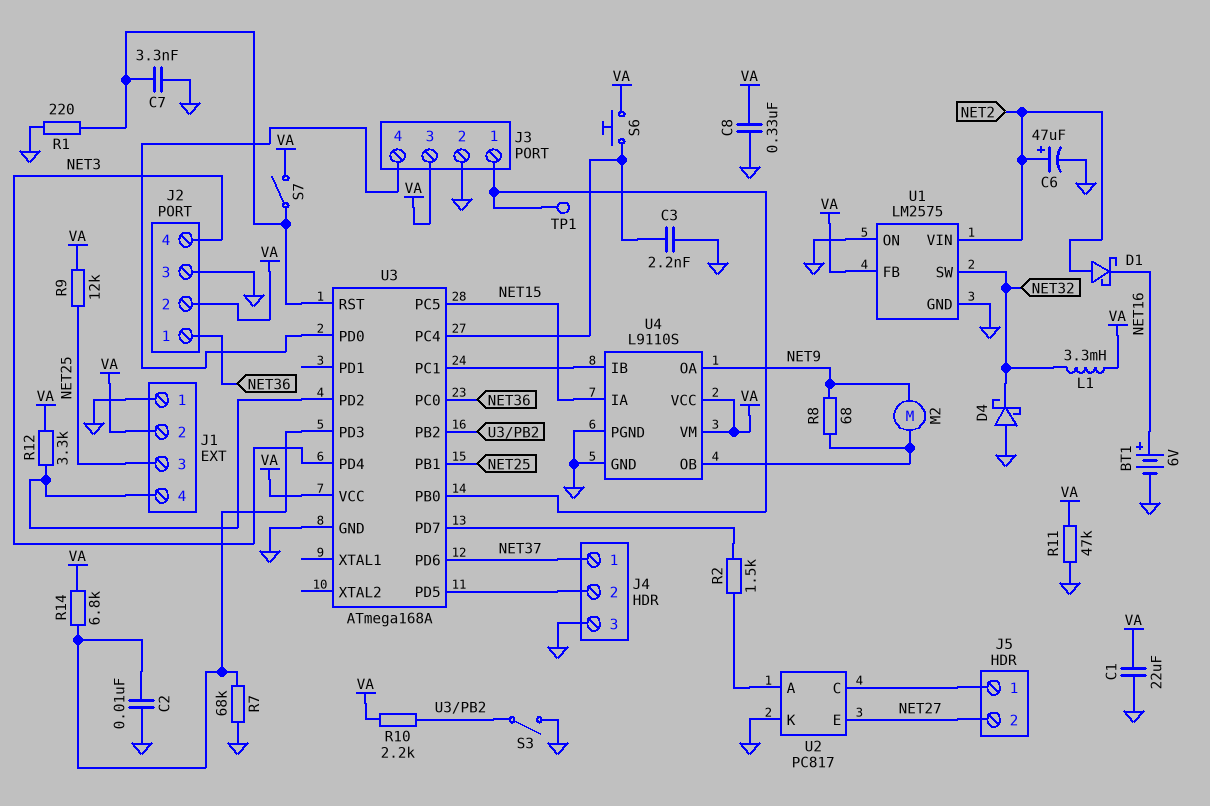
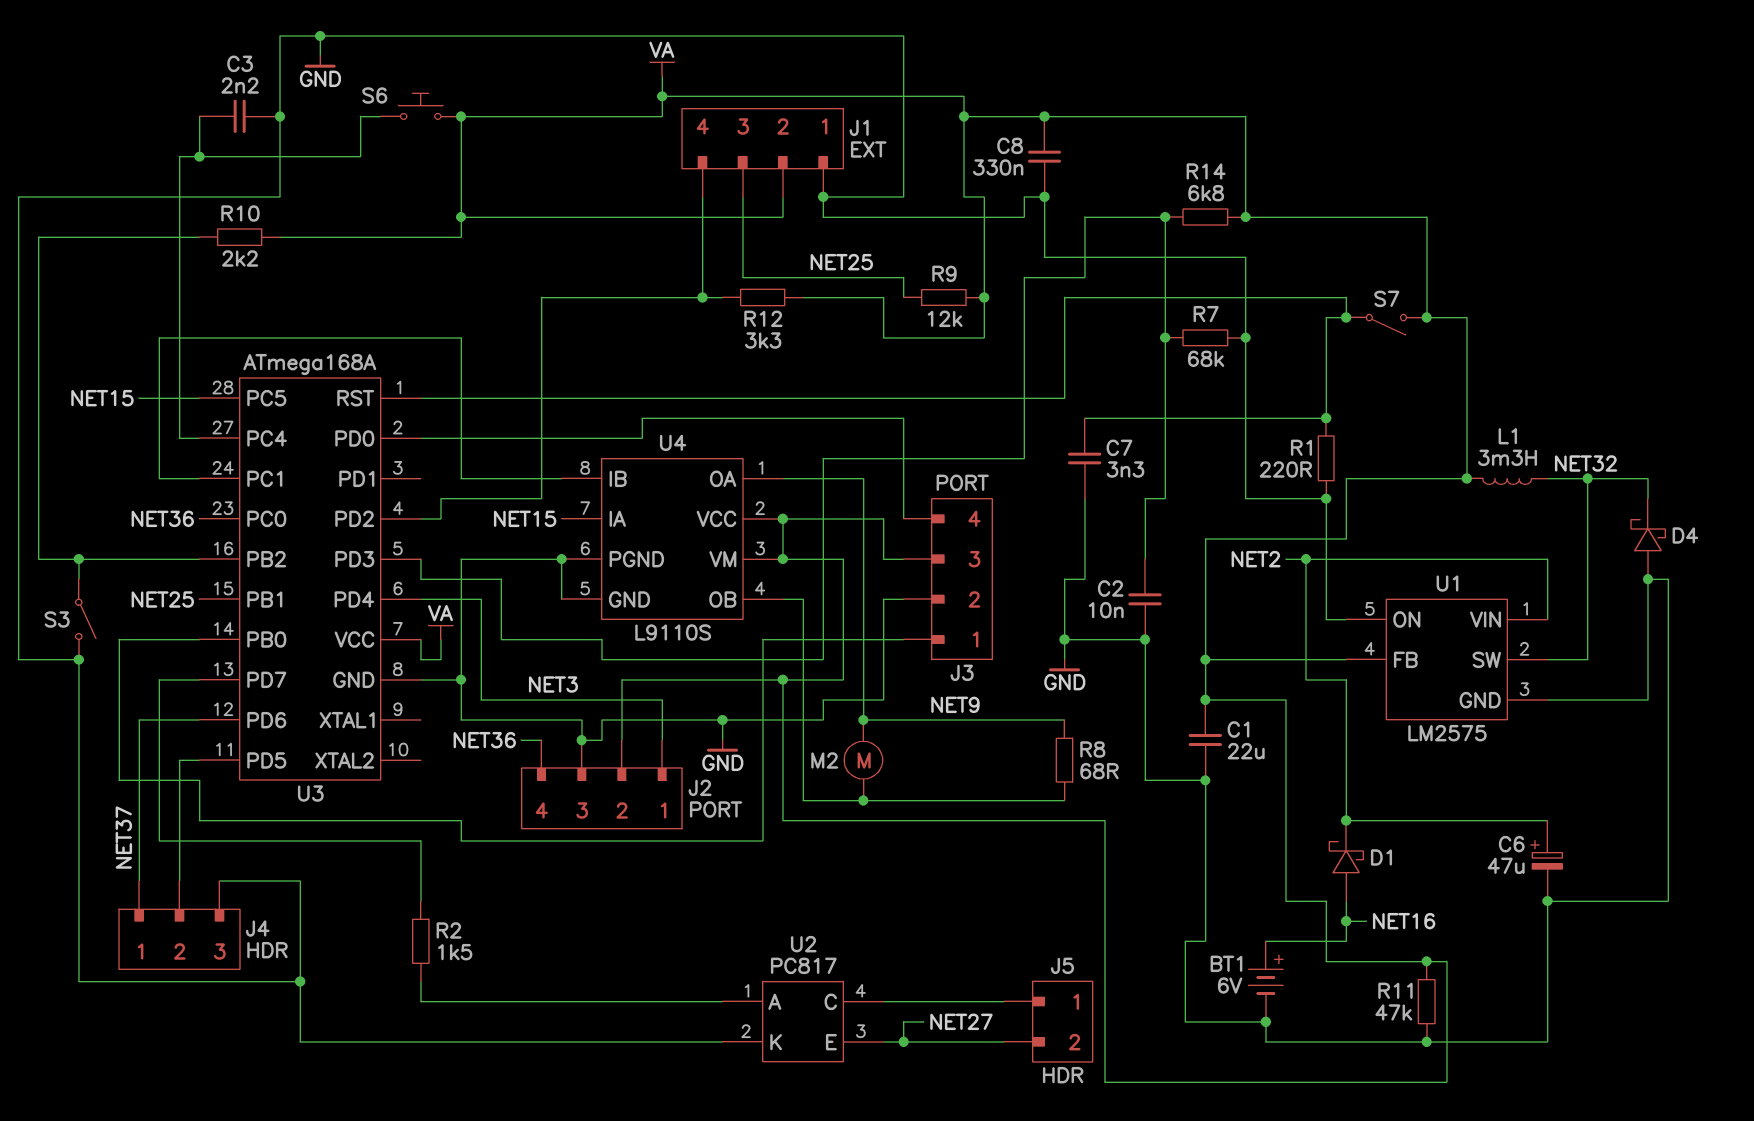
D1: schottky (A NET2, K NET16) -> schottky (A NET16, K NET2)
J2 pin 1: NET36 -> NET3
J2 pin 4: NET3 -> NET36
TP1: test point (J3/1) -> none

